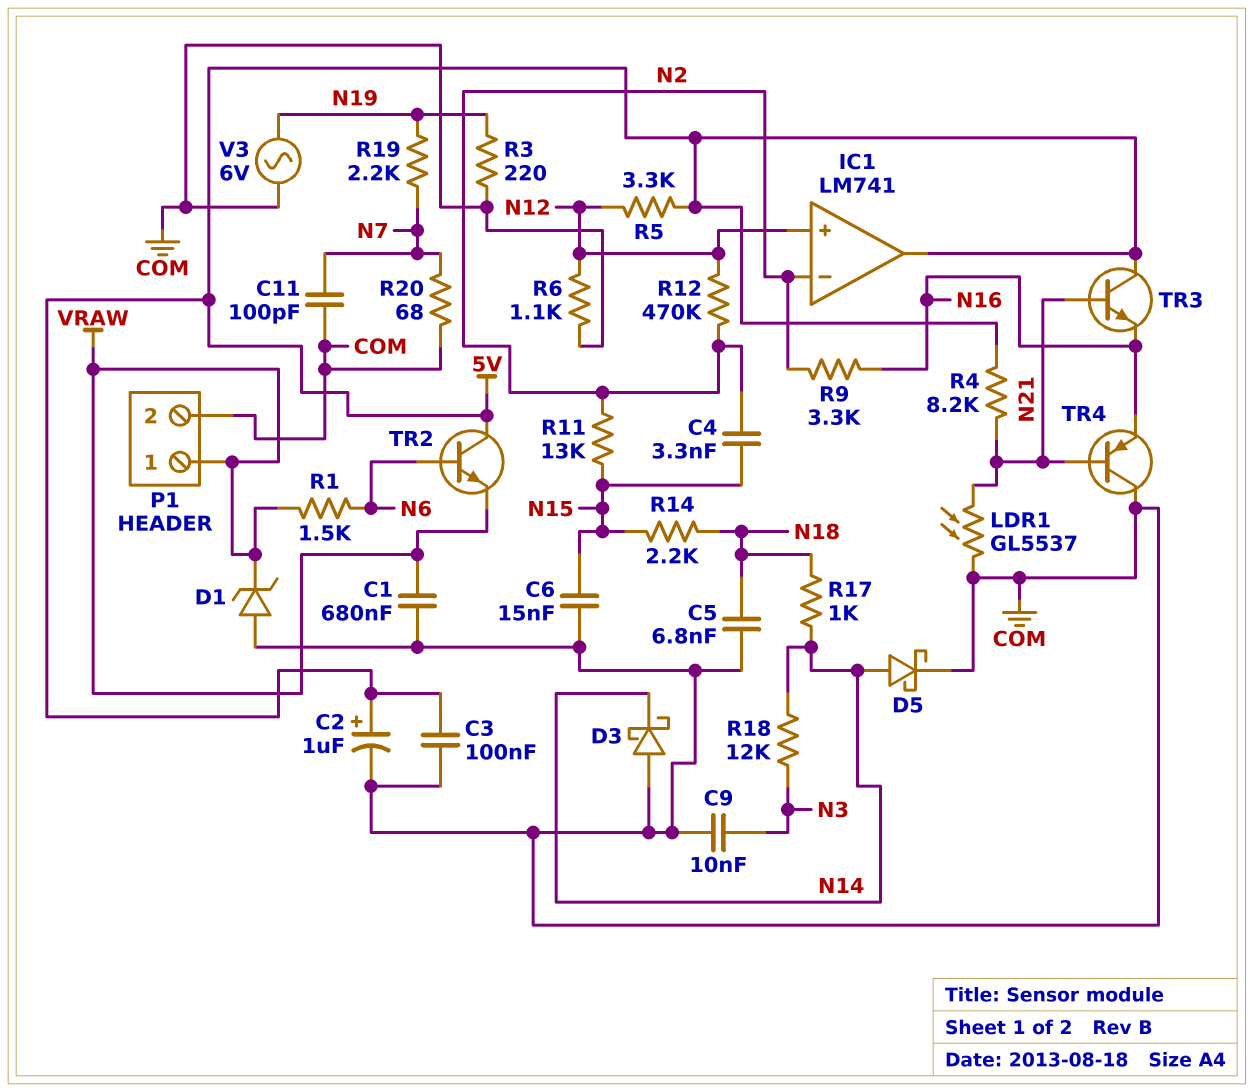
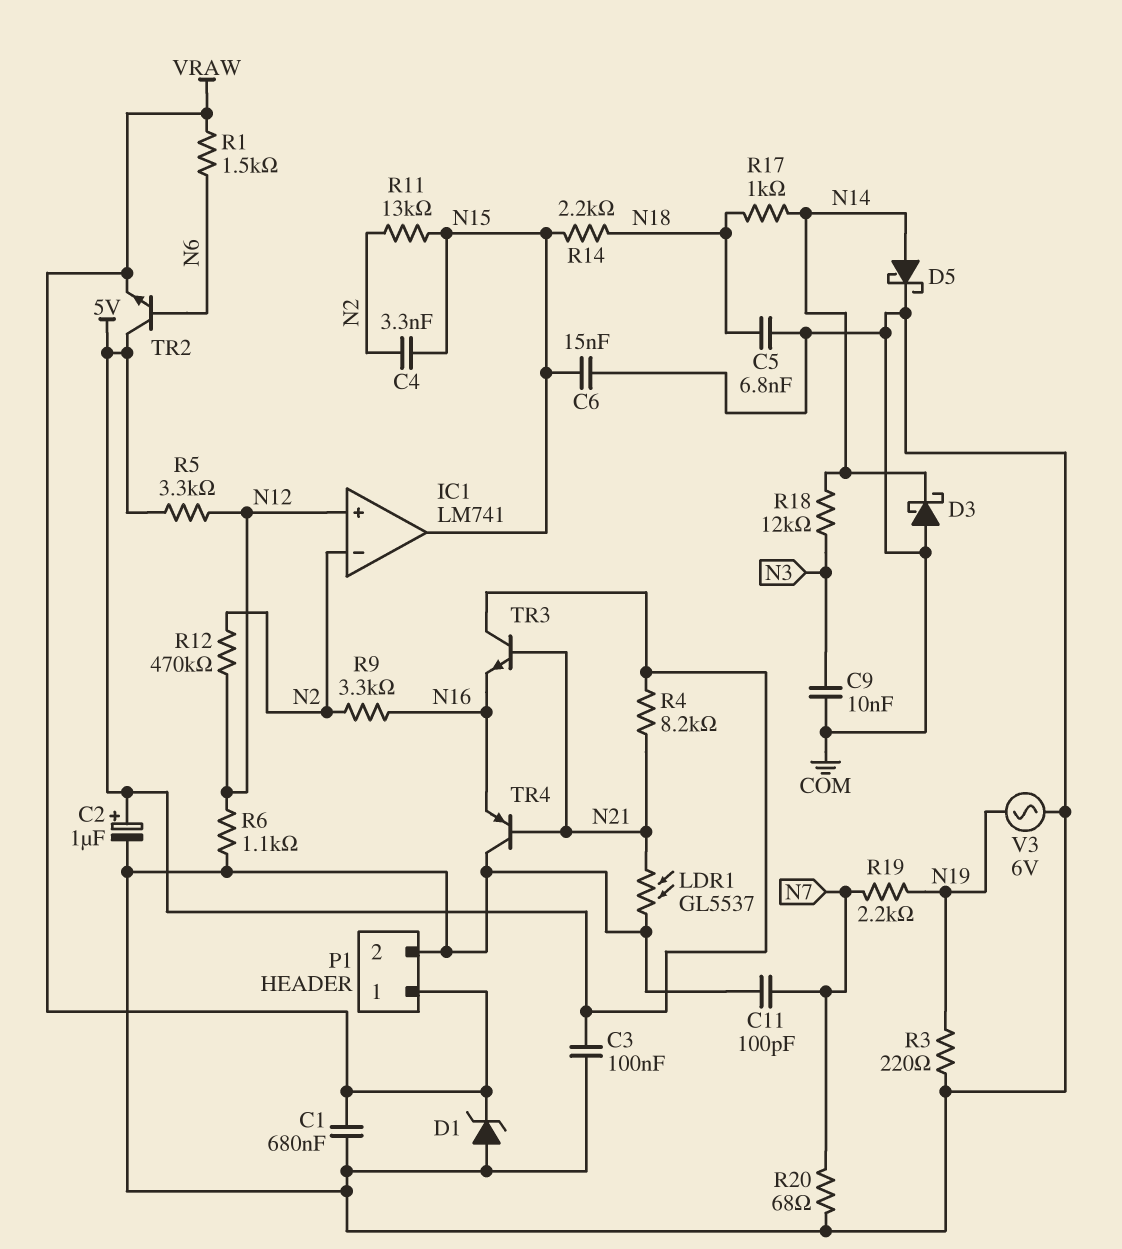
IC1 pin out: 5V -> N15

